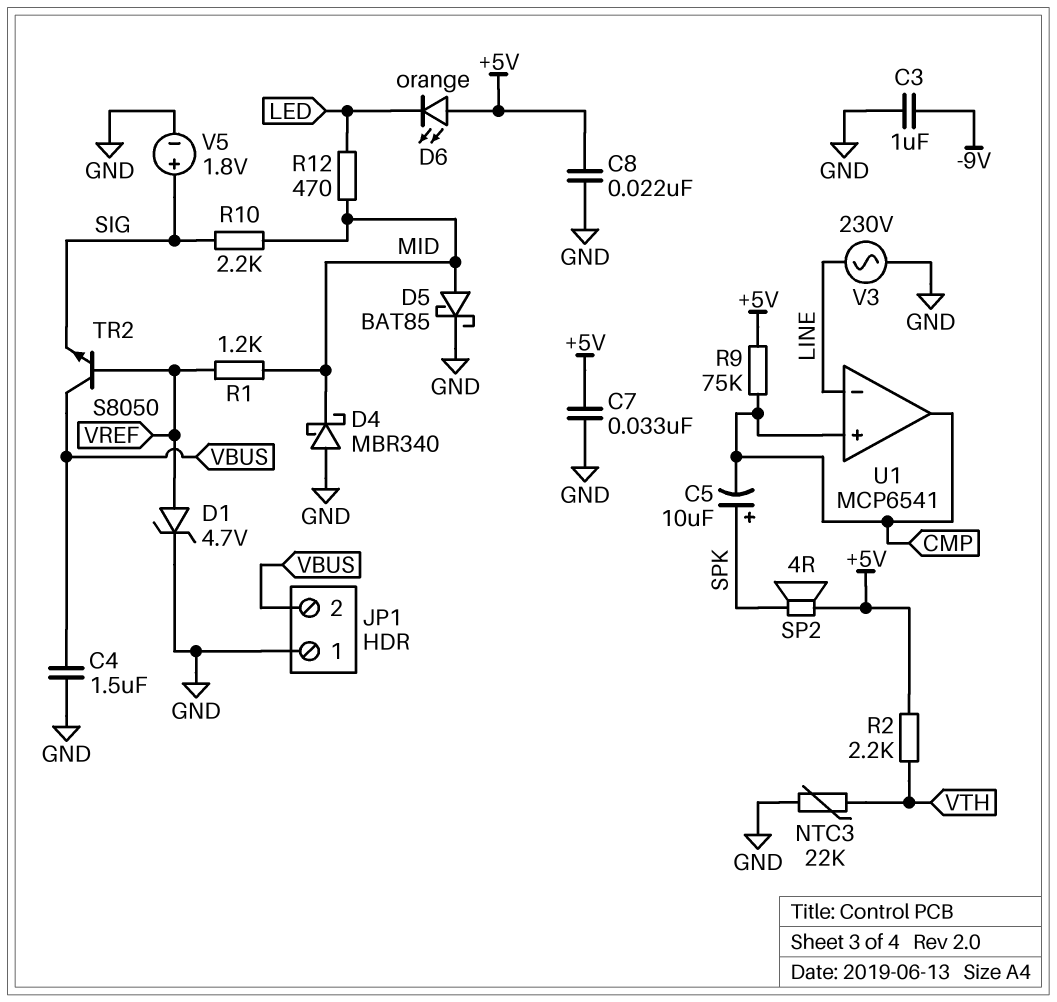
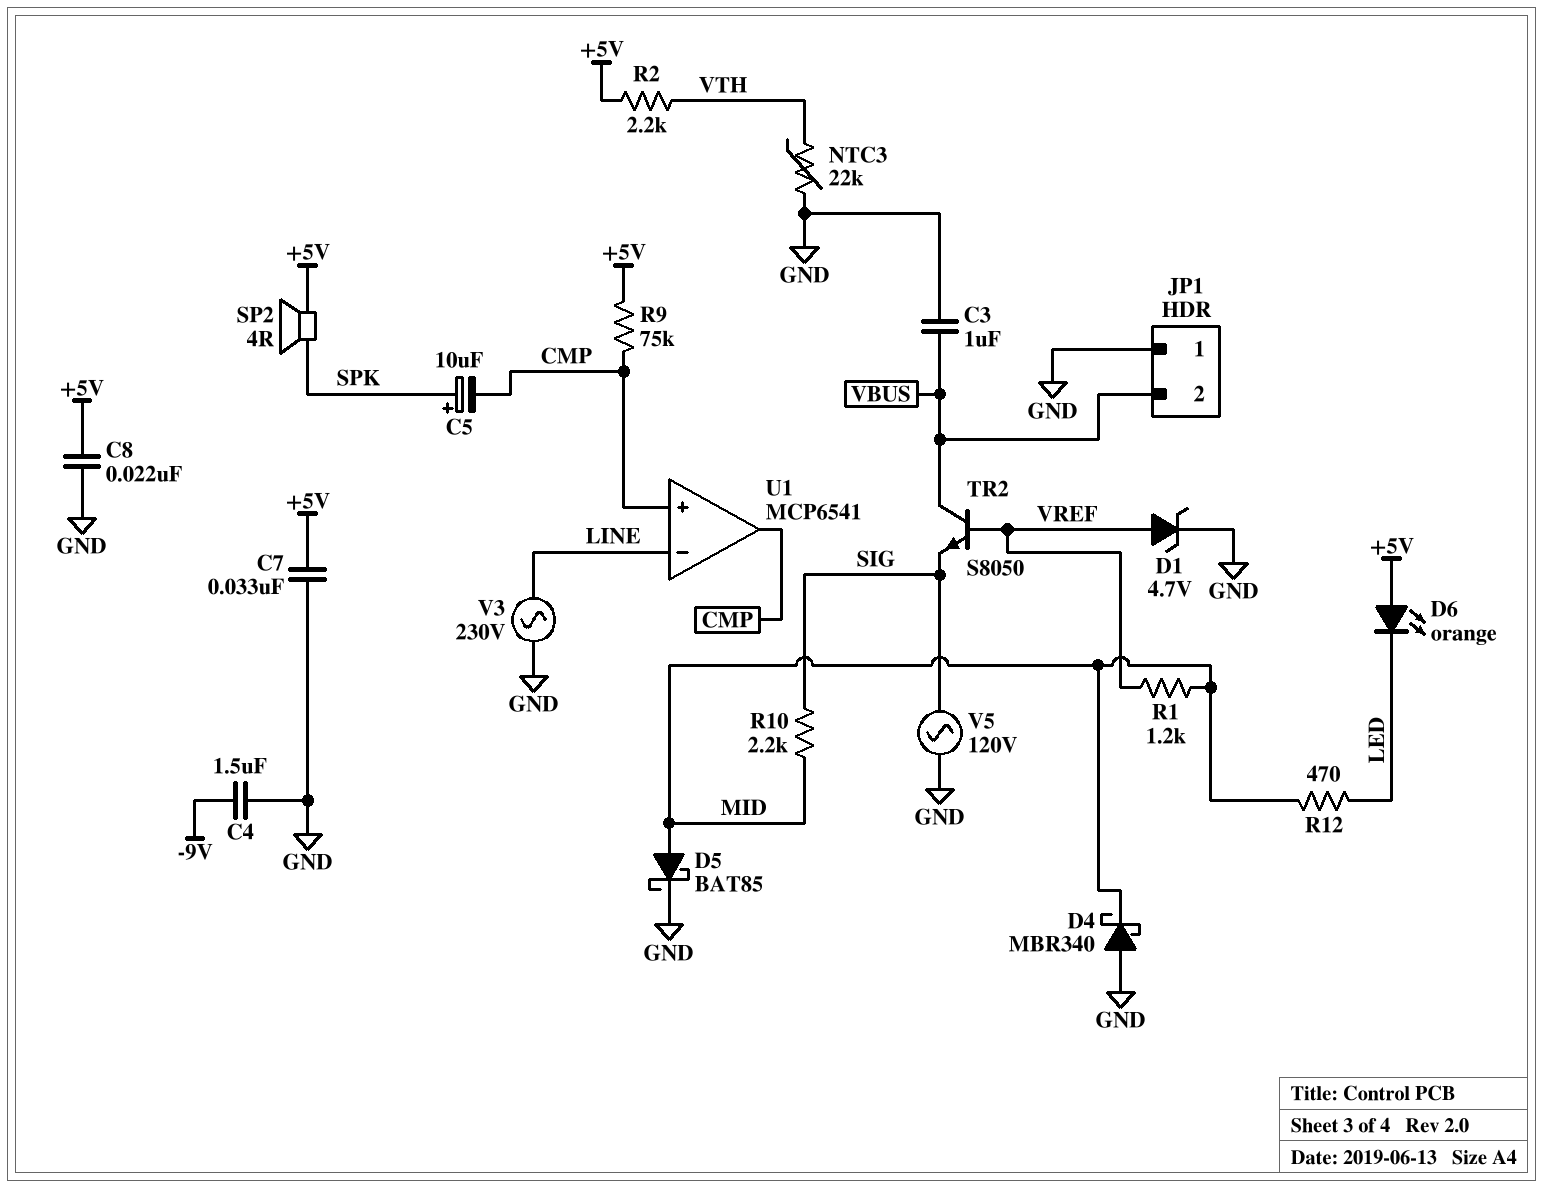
C3: 1uF (-9V, GND) -> 1uF (GND, VBUS)
C4: 1.5uF (GND, VBUS) -> 1.5uF (-9V, GND)
V5: 1.8V (plus SIG, minus GND) -> AC 120V (GND, SIG)

